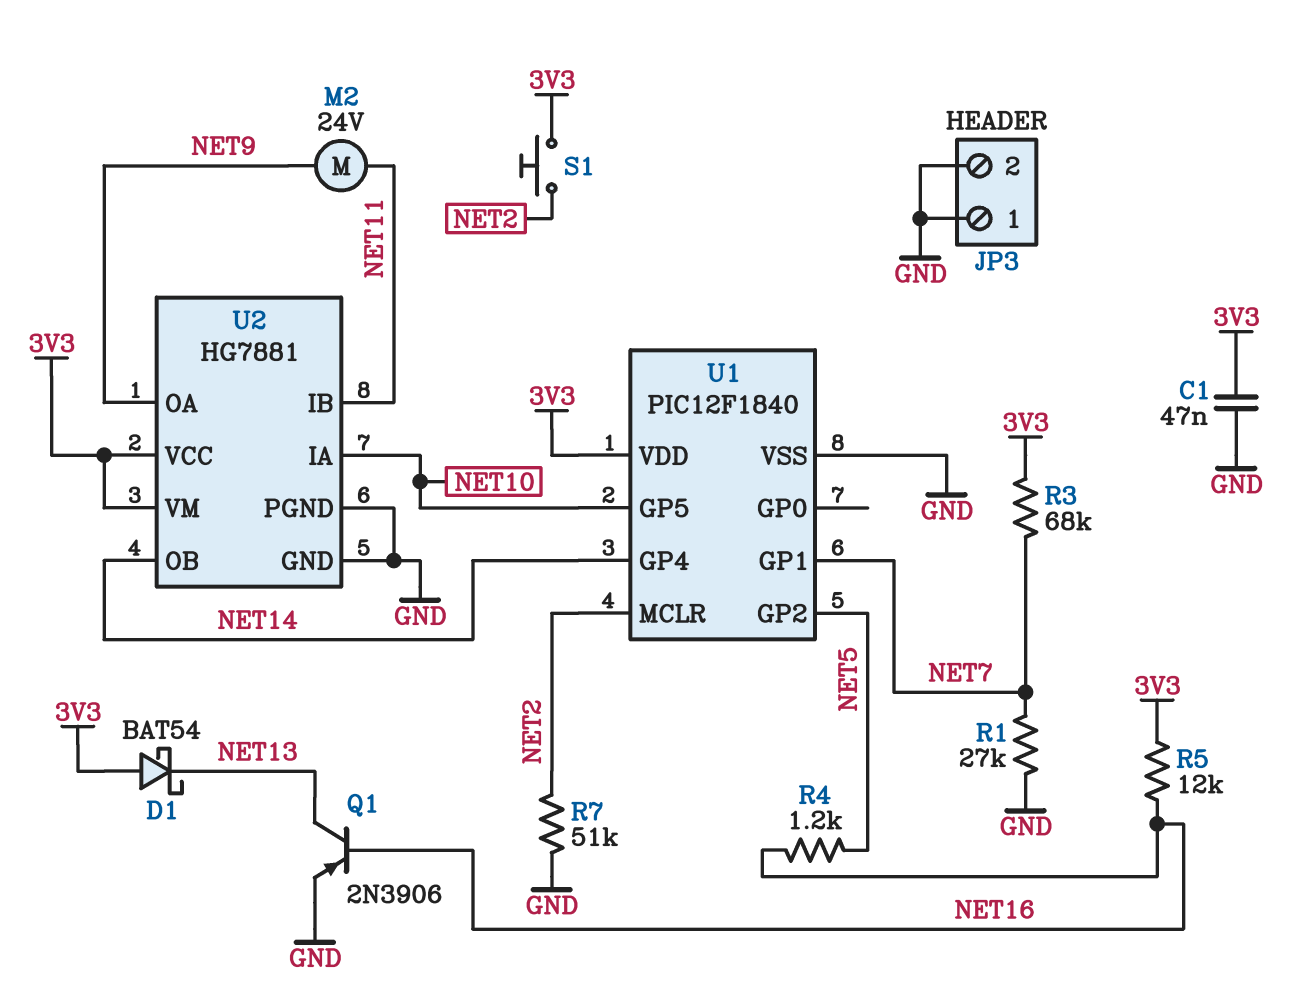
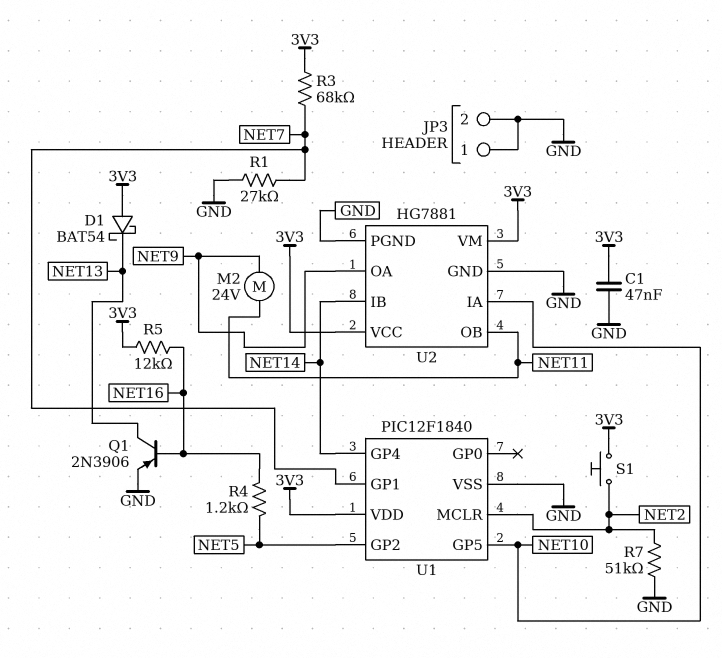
U2 pin IB: NET11 -> NET14
U2 pin OB: NET14 -> NET11

